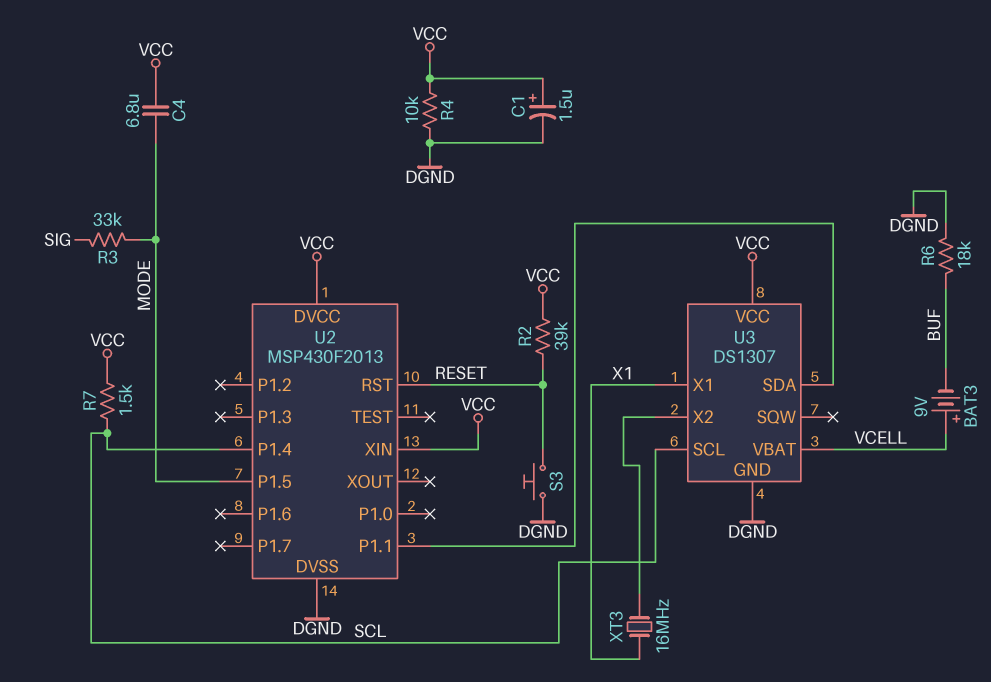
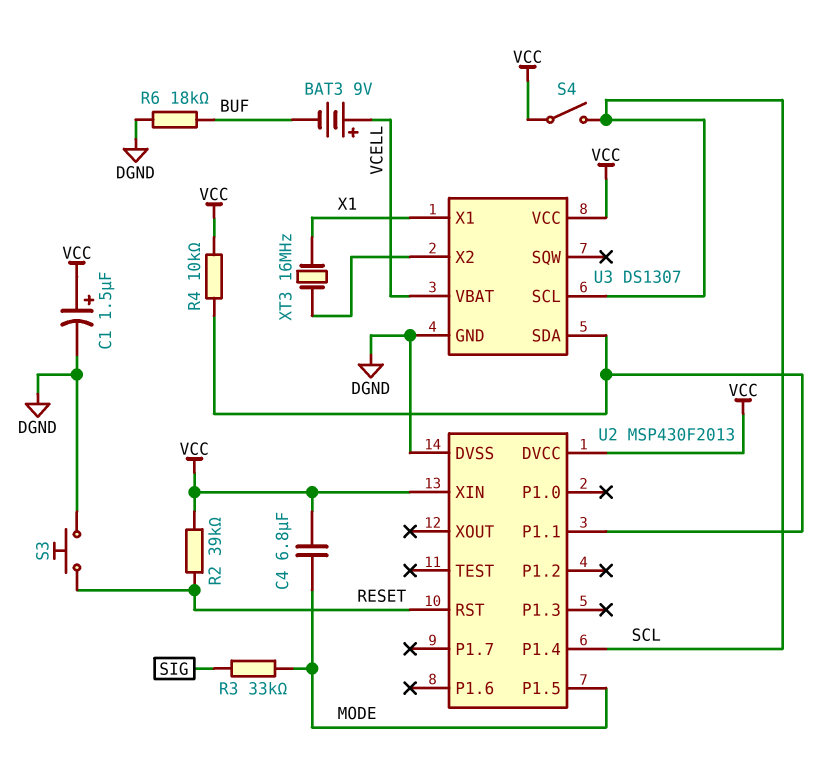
R4: 10k (DGND, VCC) -> 10k (U2/P1.1, VCC)
R7: 1.5k (SCL, VCC) -> none
S4: none -> switch (SCL, VCC)

